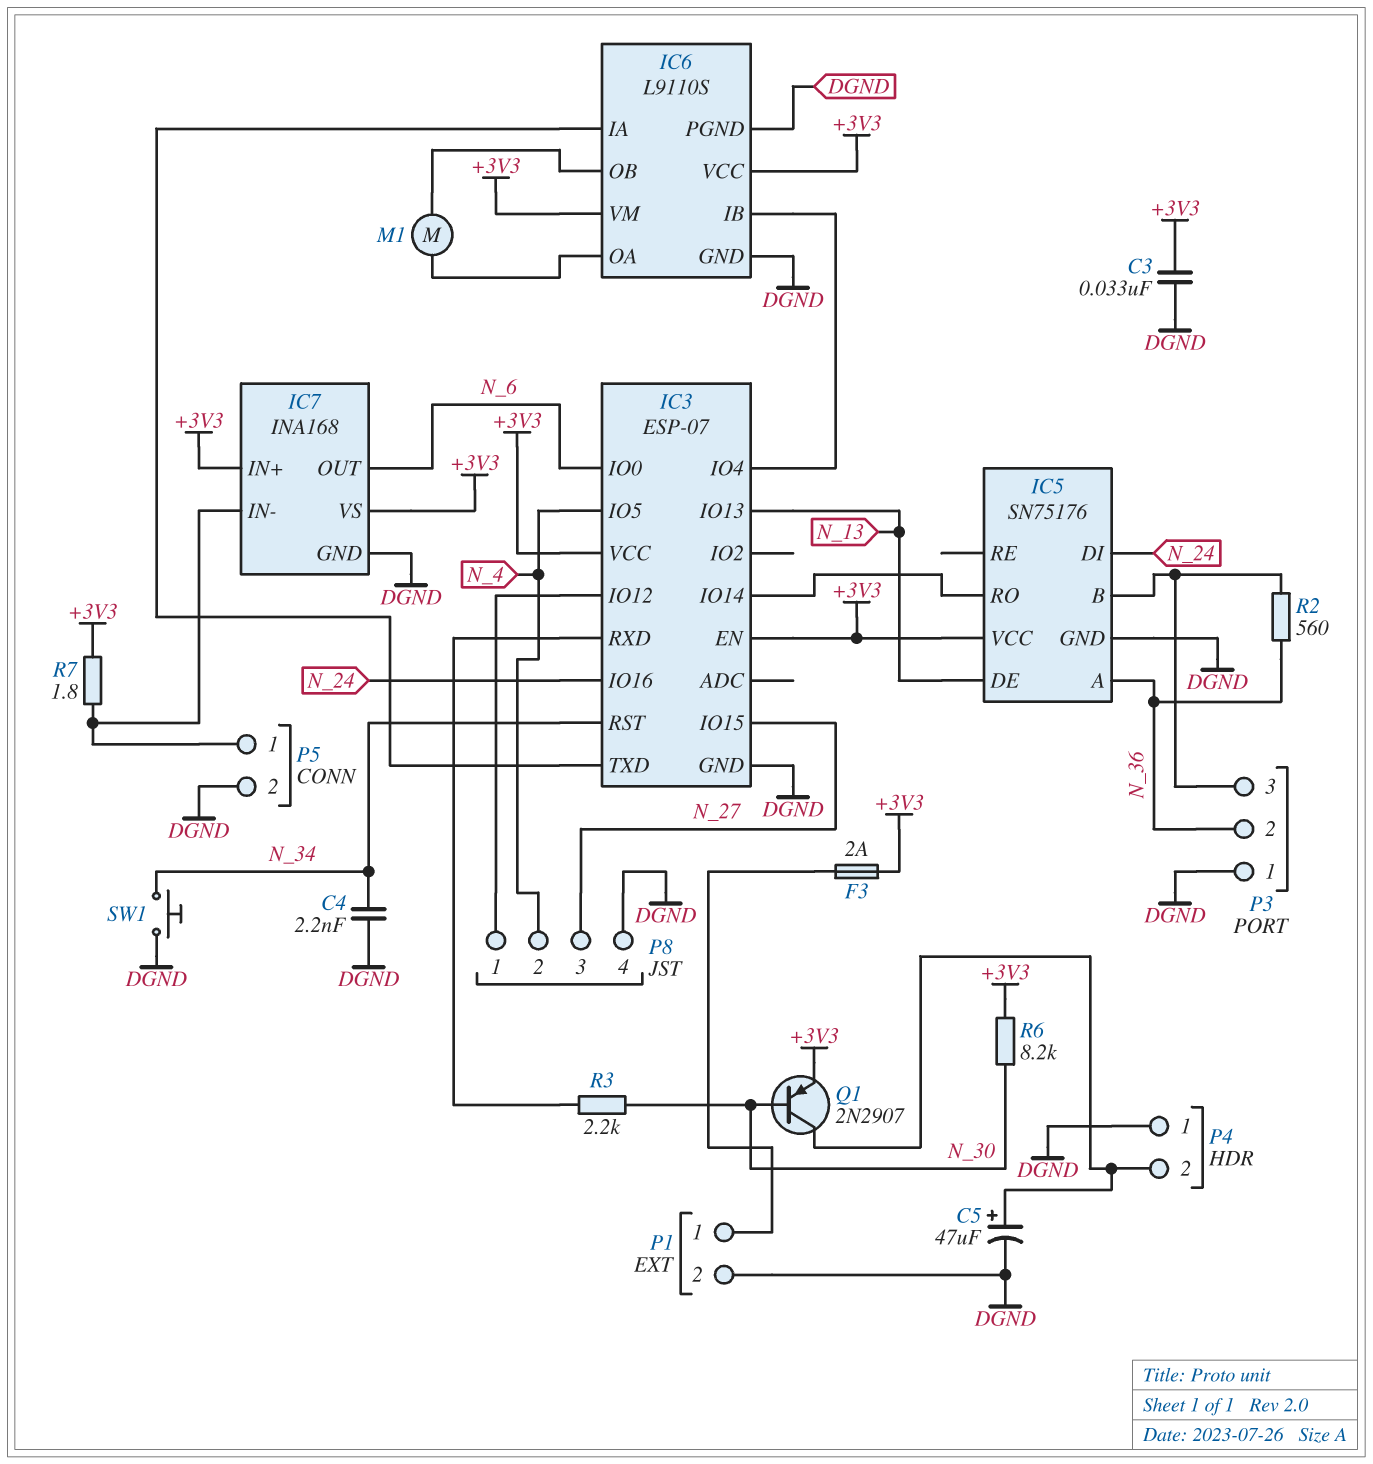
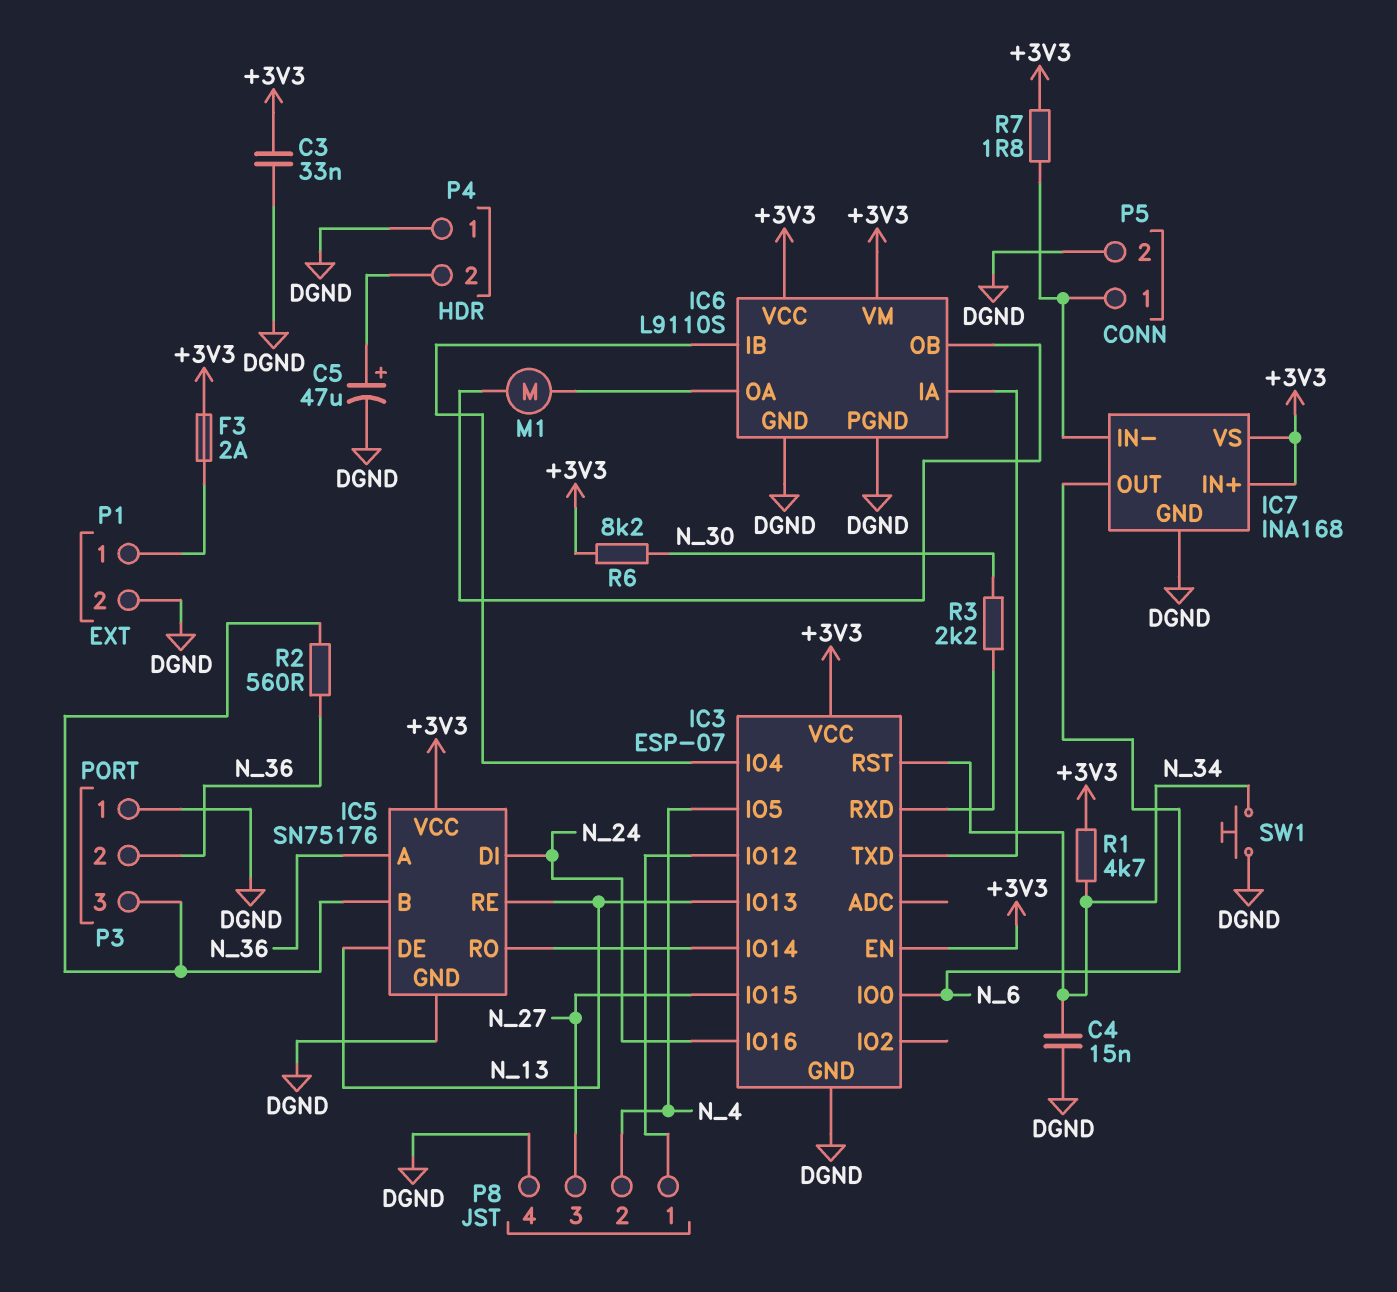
C4: 2.2nF (DGND, N_34) -> 15nF (DGND, N_34)
IC5 pin RE: none -> N_13
Q1: PNP 2N2907 (B N_30, C P4/2, E +3V3) -> none
R1: none -> 4.7k (+3V3, N_34)

